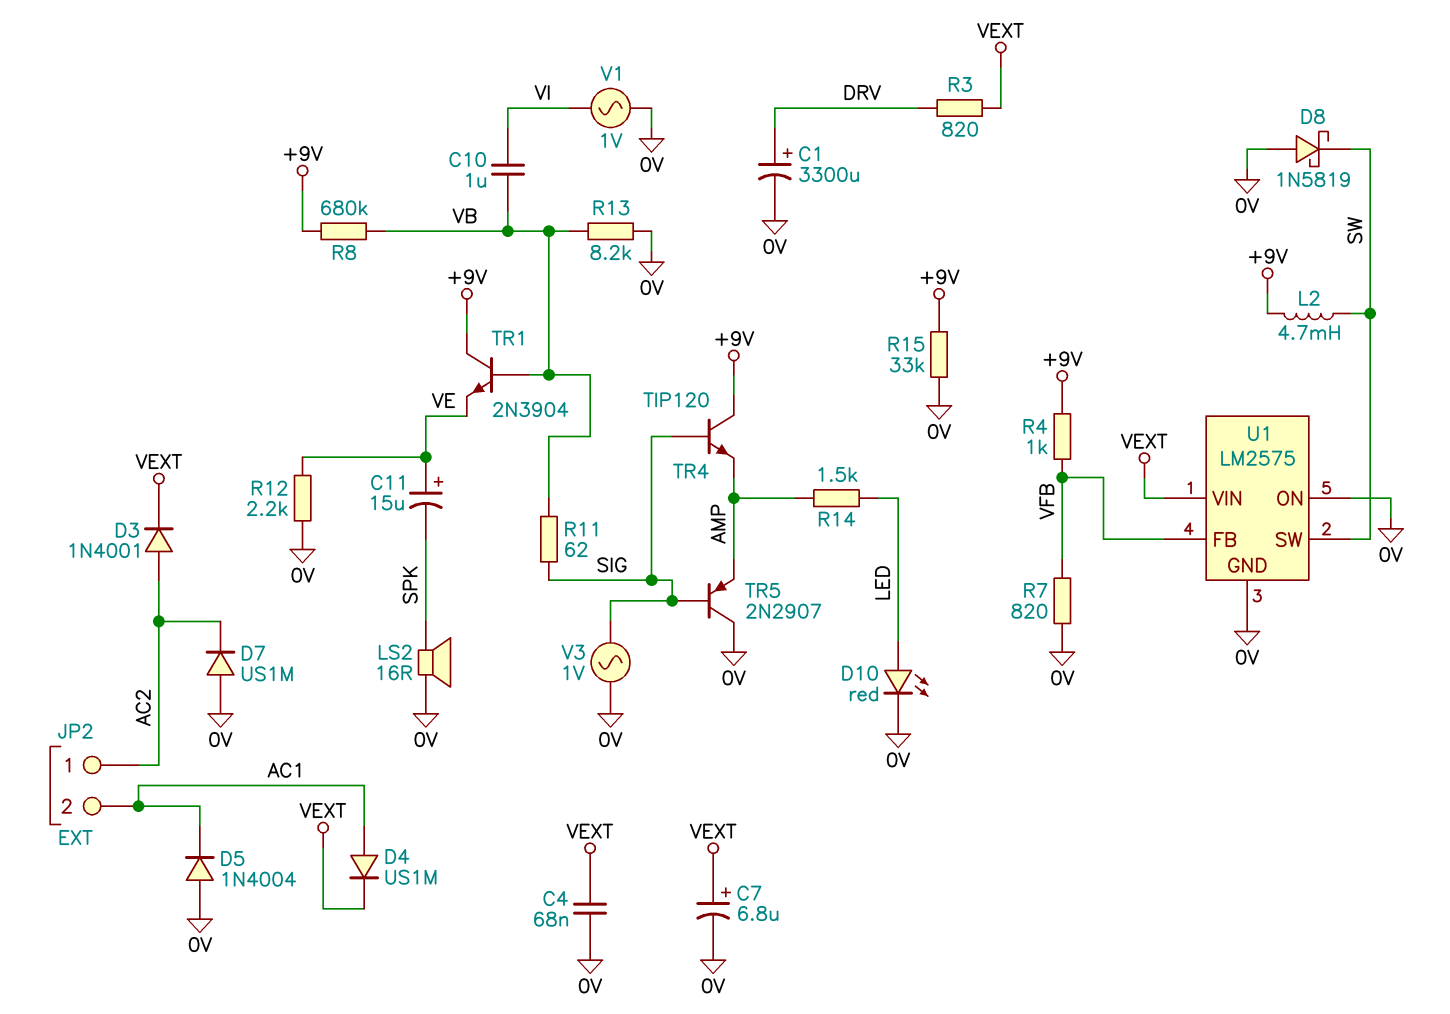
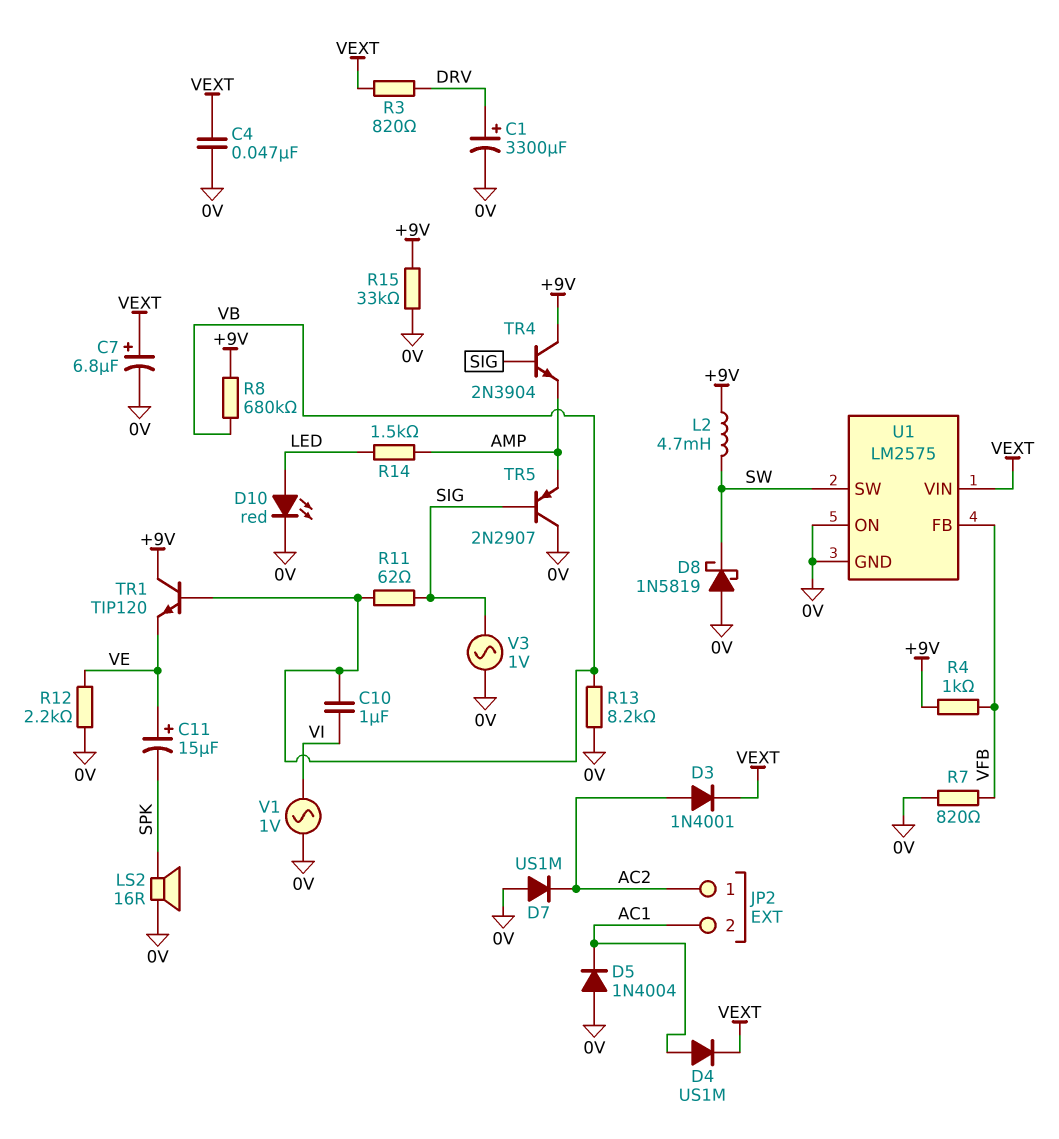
C4: 68nF (0V, VEXT) -> 47nF (0V, VEXT)
TR1: NPN 2N3904 (B VB, C +9V, E VE) -> NPN TIP120 (B VB, C +9V, E VE)
TR4: NPN TIP120 (B SIG, C +9V, E AMP) -> NPN 2N3904 (B SIG, C +9V, E AMP)

